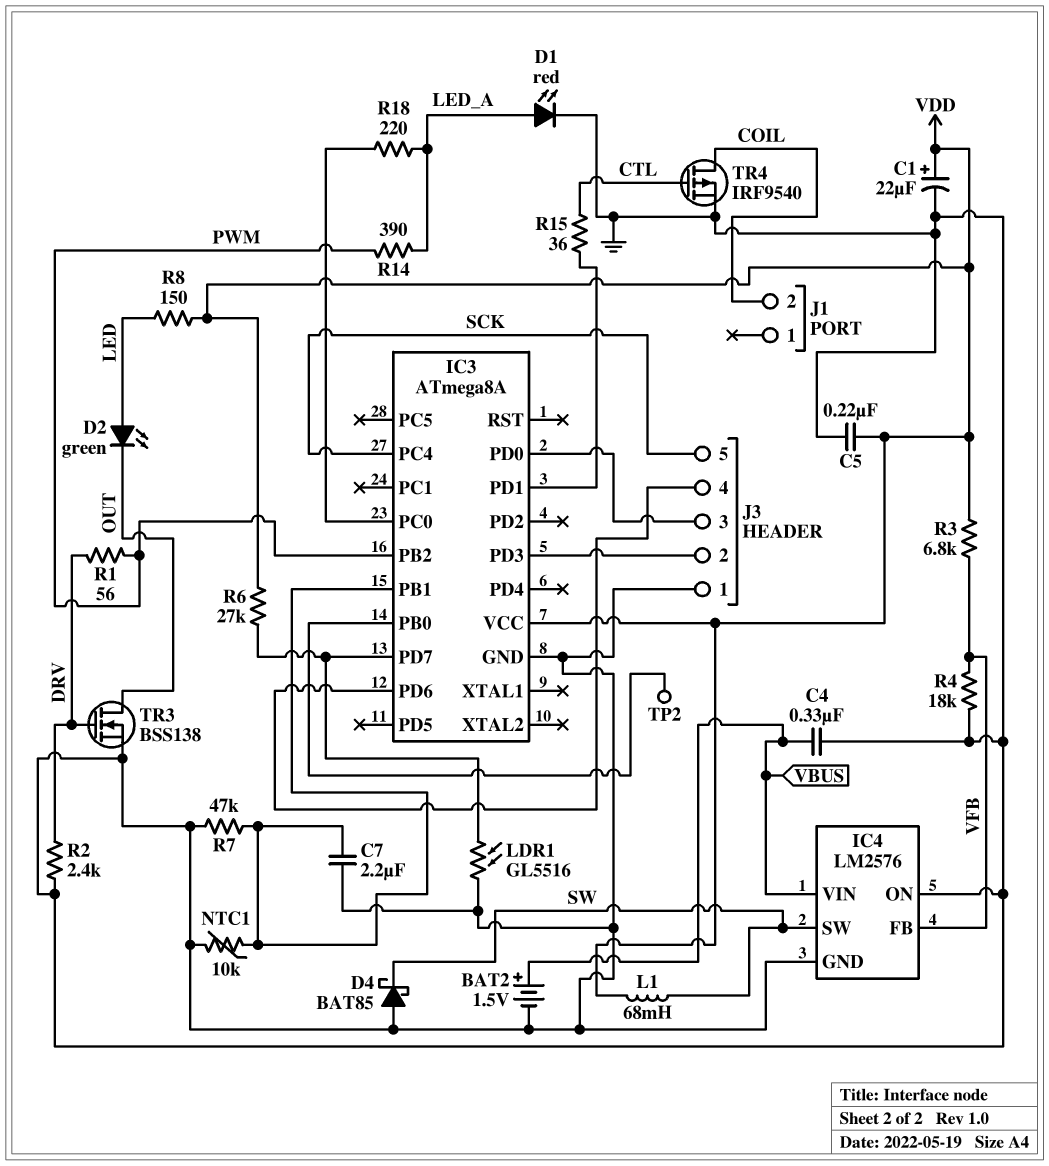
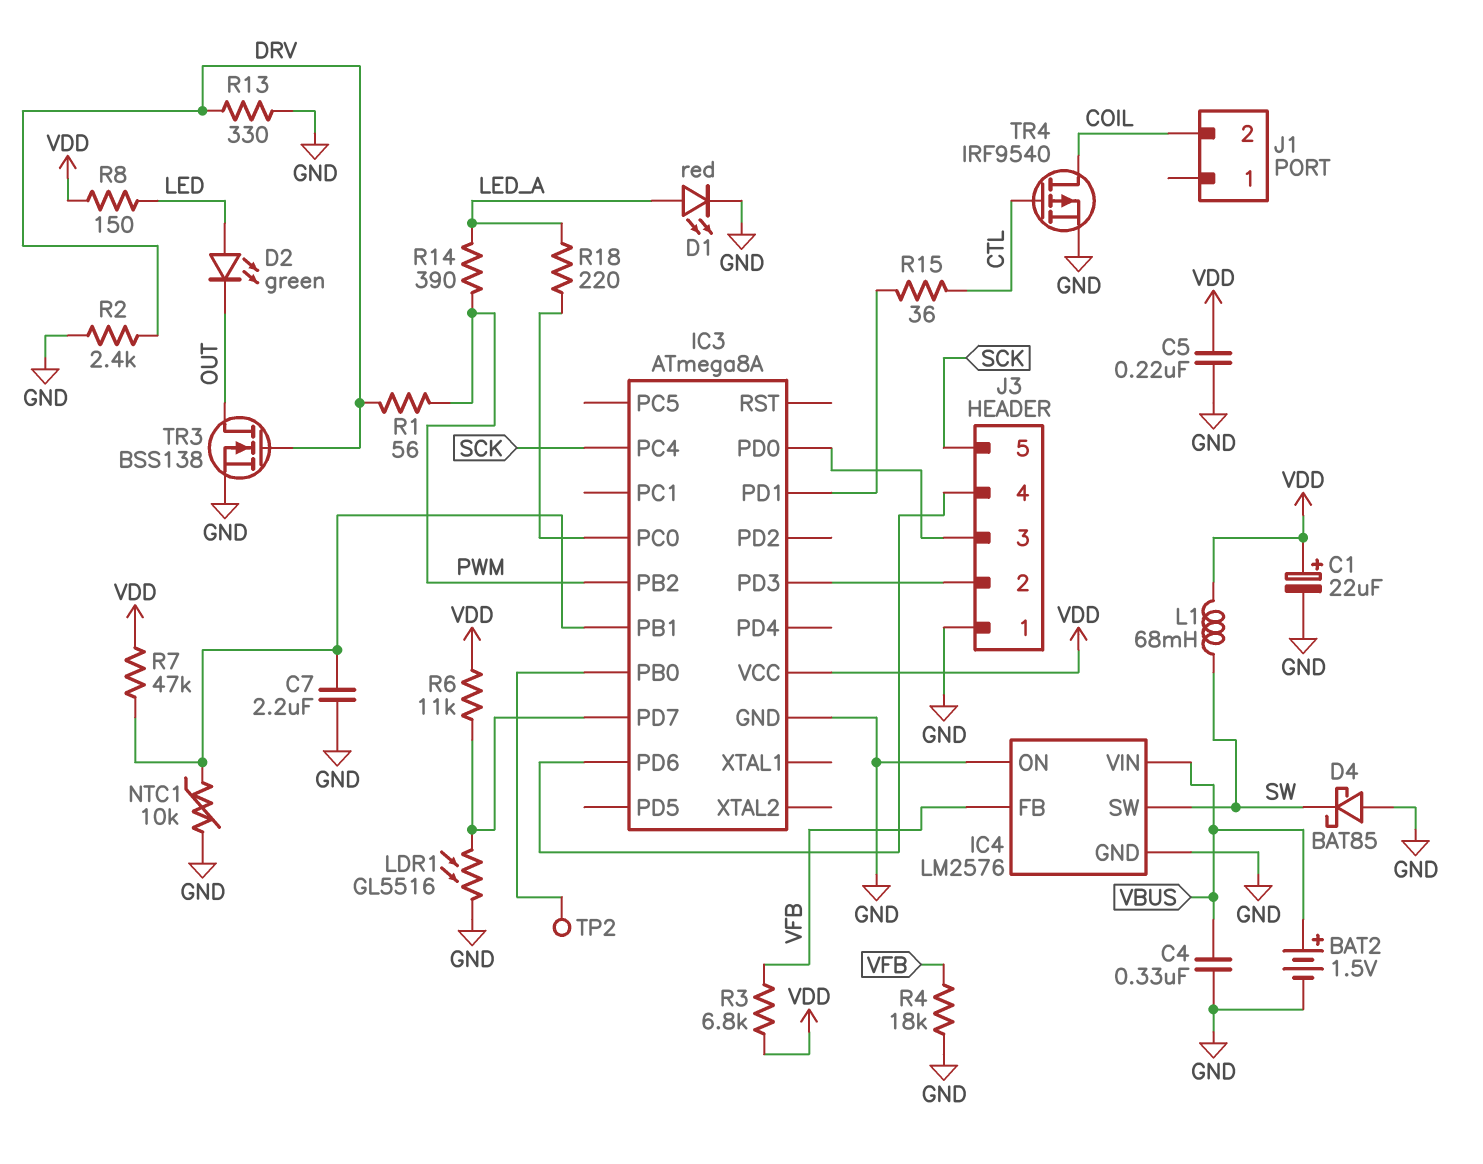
R6: 27k (IC3/PD7, VDD) -> 11k (IC3/PD7, VDD)
R7: 47k (GND, IC3/PB1) -> 47k (IC3/PB1, VDD)
R13: none -> 330 (DRV, GND)

